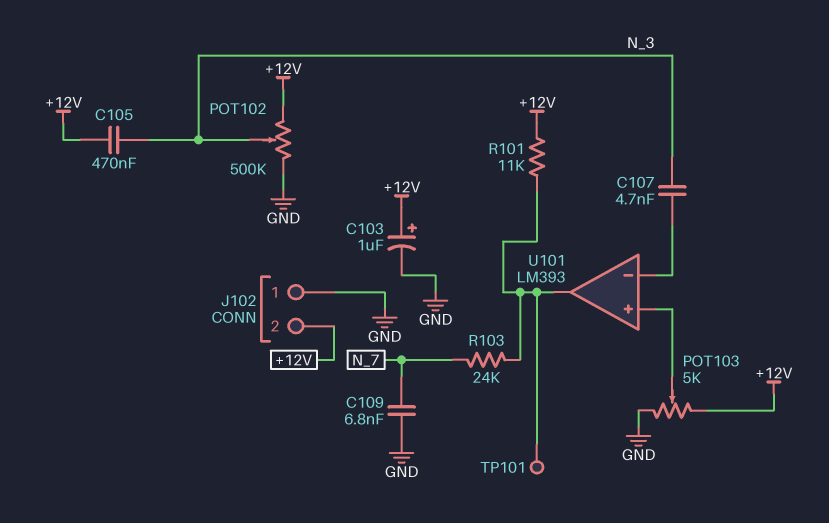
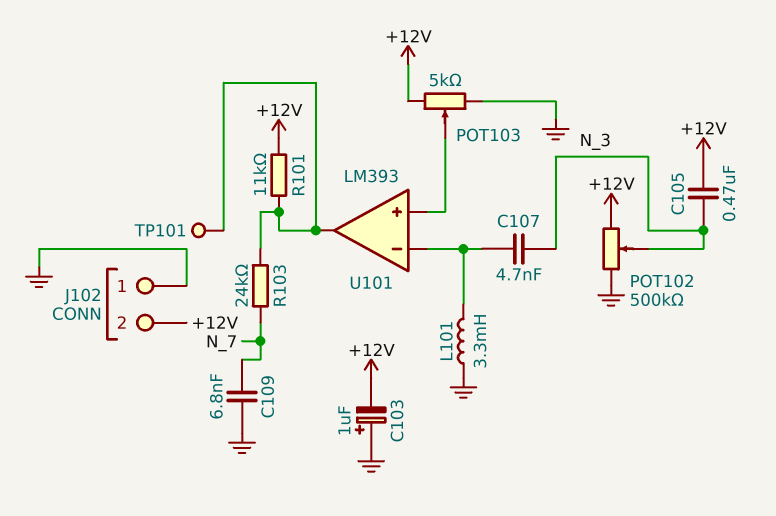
C103: 1uF (plus +12V, minus GND) -> 1uF (plus GND, minus +12V)
L101: none -> 3.3mH (GND, U101/in-)

